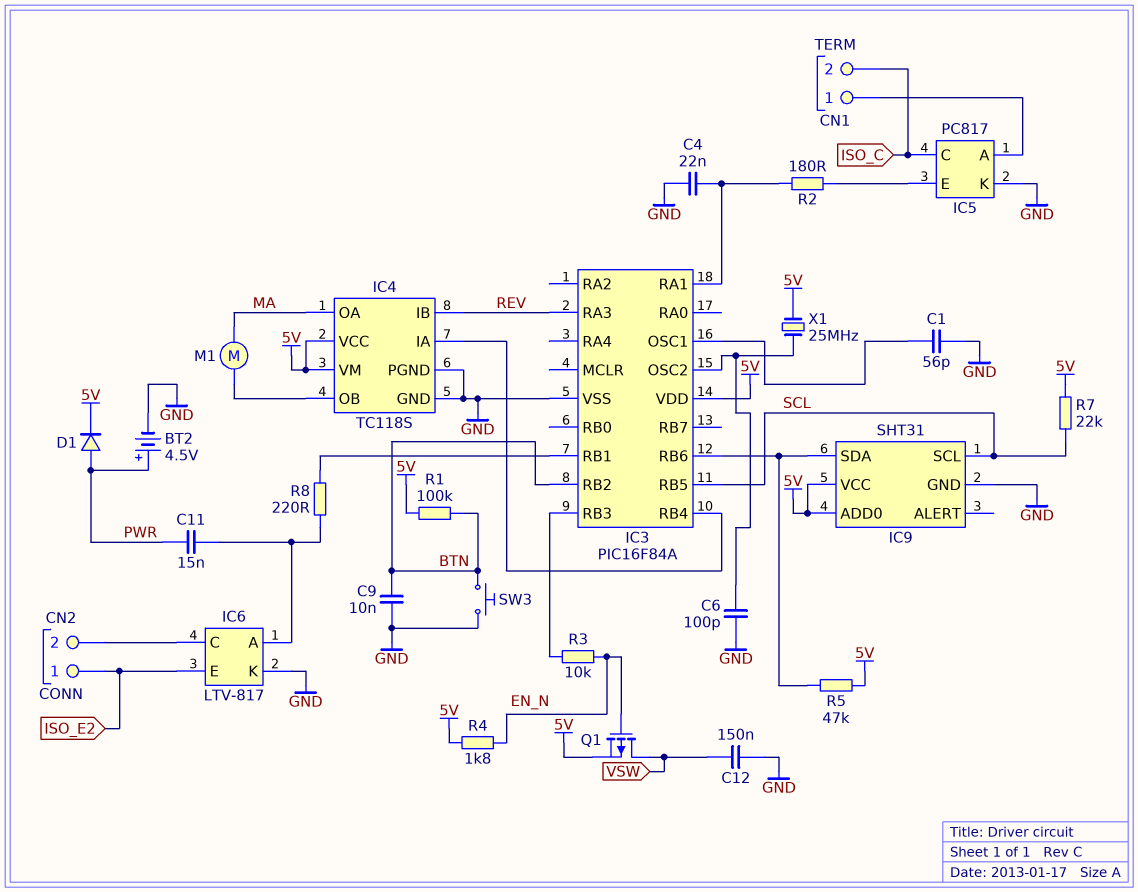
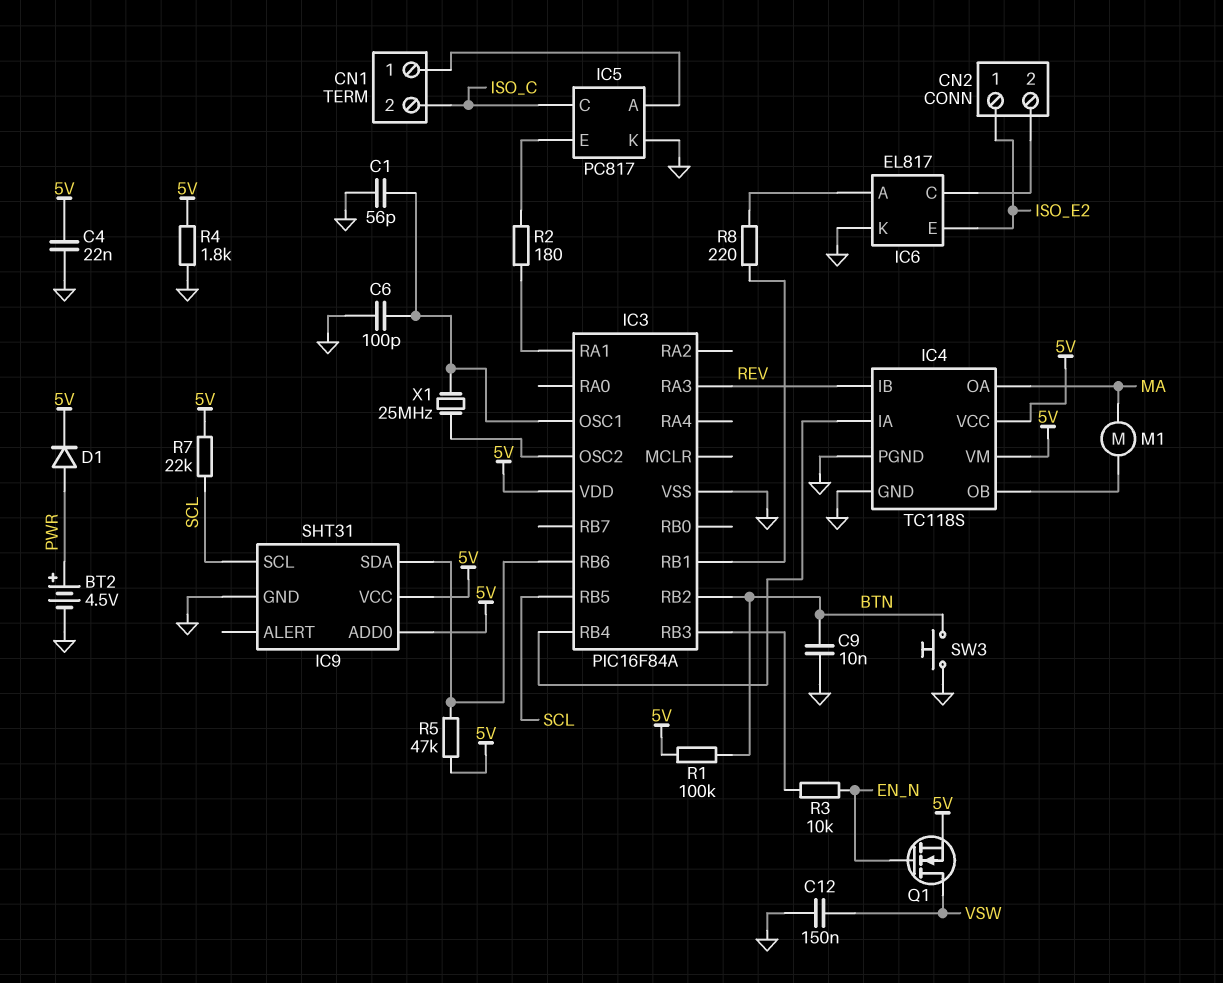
C4: 22nF (GND, IC3/RA1) -> 22nF (5V, GND)
C6: 100pF (GND, IC3/OSC2) -> 100pF (GND, IC3/OSC1)
C11: 15nF (IC6/A, PWR) -> none
IC6: LTV-817 -> EL817
Q1: PMOS (G EN_N, D VSW, S 5V) -> NMOS (G EN_N, D VSW, S 5V)
R4: 1.8k (5V, EN_N) -> 1.8k (5V, GND)
X1: 25MHz (5V, IC3/OSC2) -> 25MHz (IC3/OSC1, IC3/OSC2)

